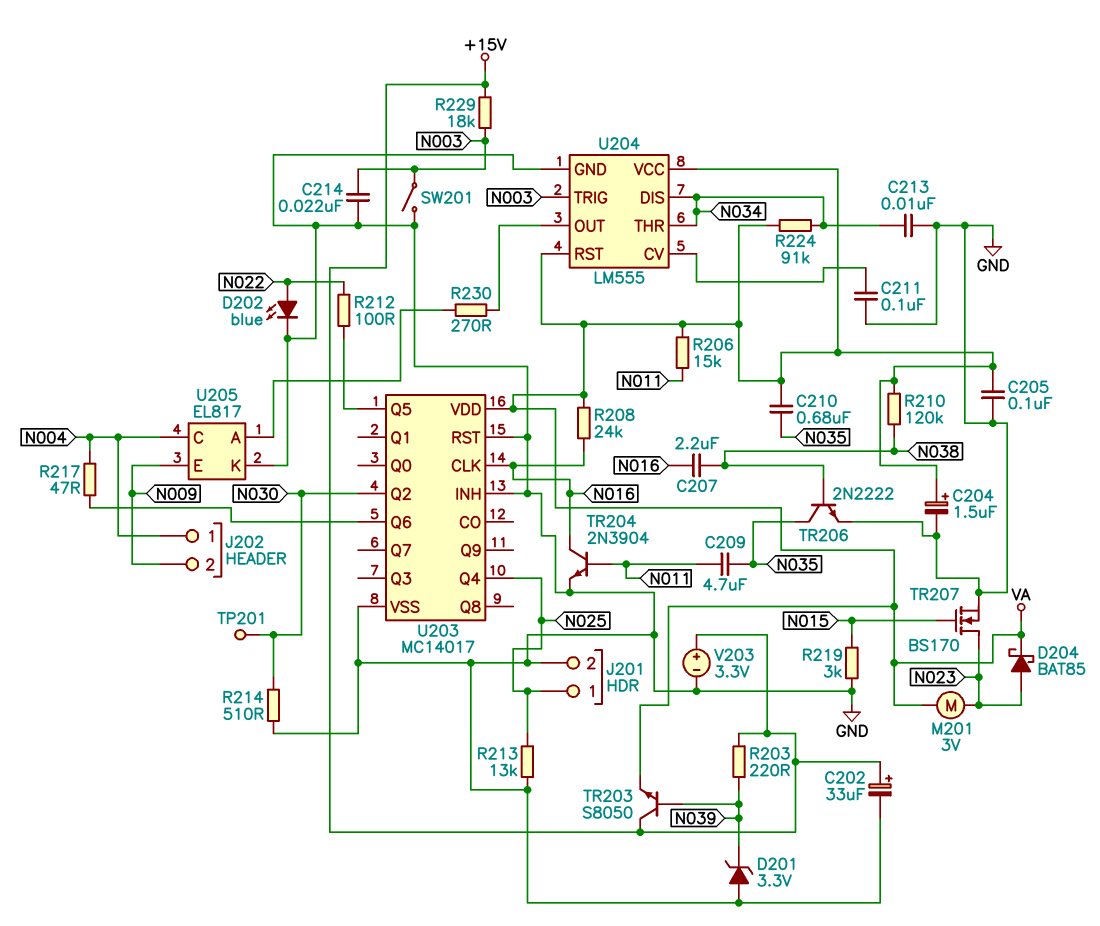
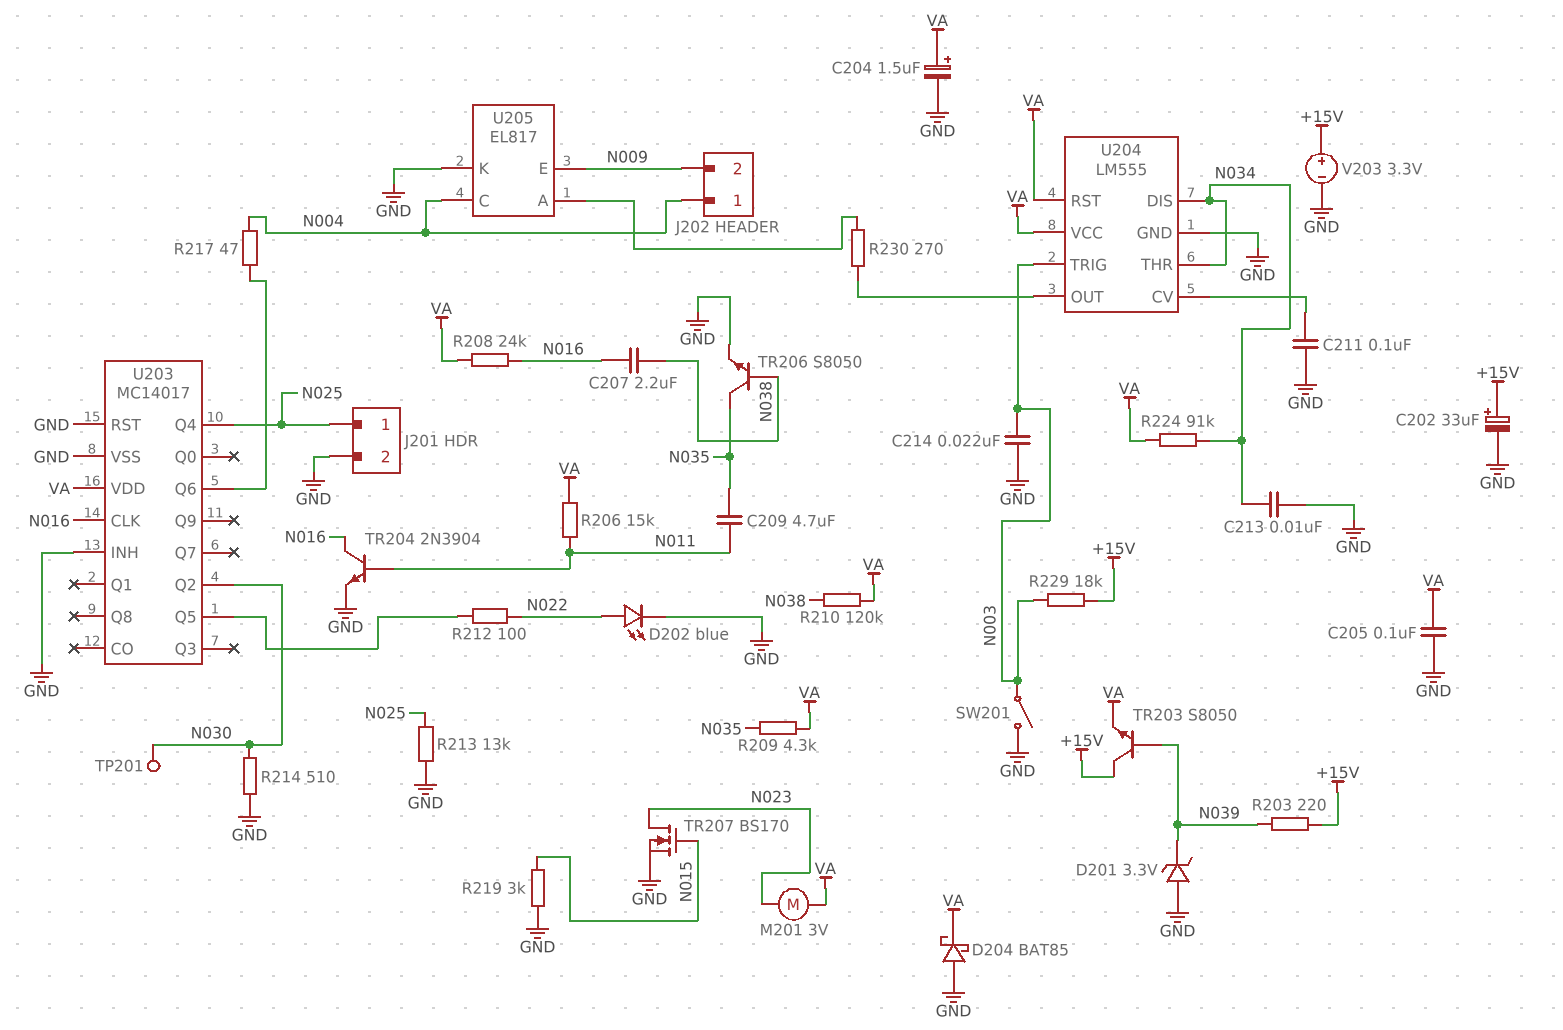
C210: 680nF (N035, VA) -> none
D204: schottky BAT85 (A N023, K VA) -> schottky BAT85 (A GND, K VA)
R209: none -> 4.3k (N035, VA)
TR206: NPN 2N2222 (B N038, C N035, E GND) -> NPN S8050 (B N038, C N035, E GND)

